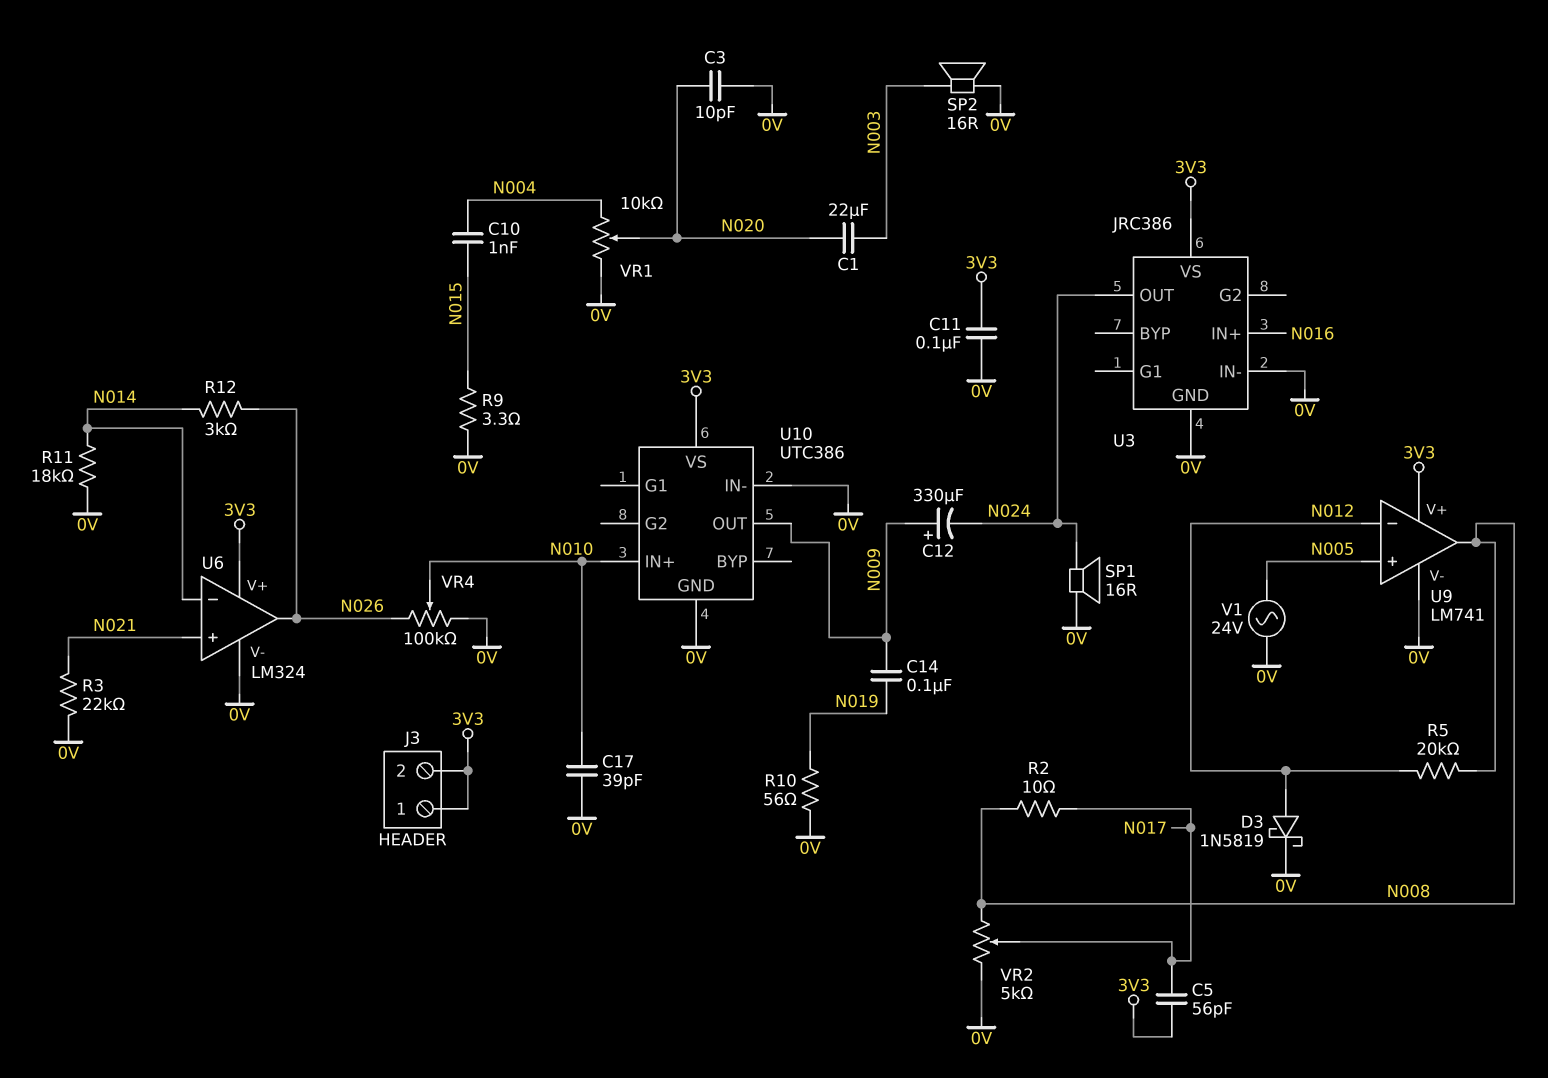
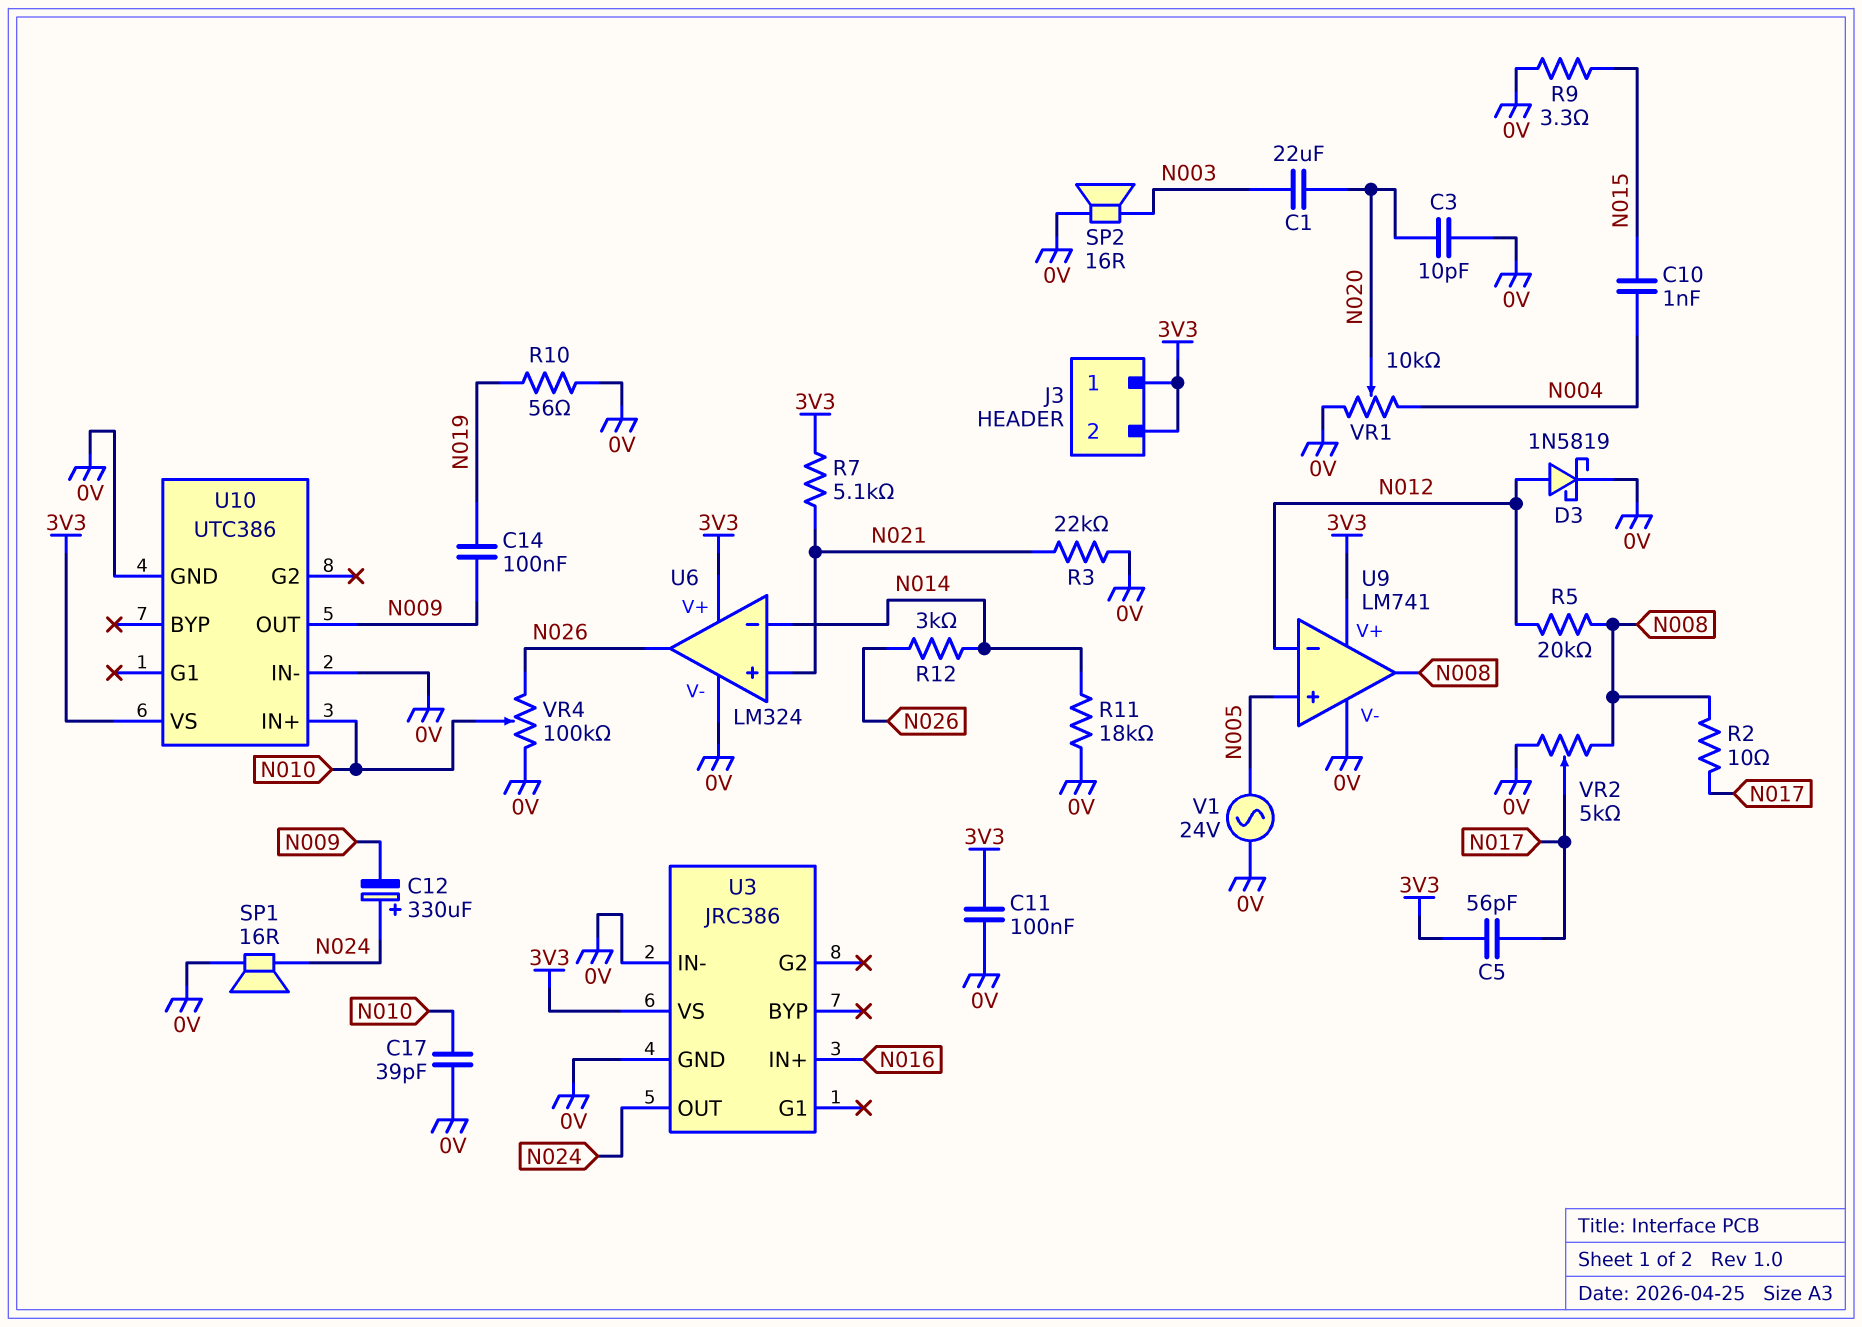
C12: 330uF (plus N009, minus N024) -> 330uF (plus N024, minus N009)
R7: none -> 5.1k (3V3, N021)

